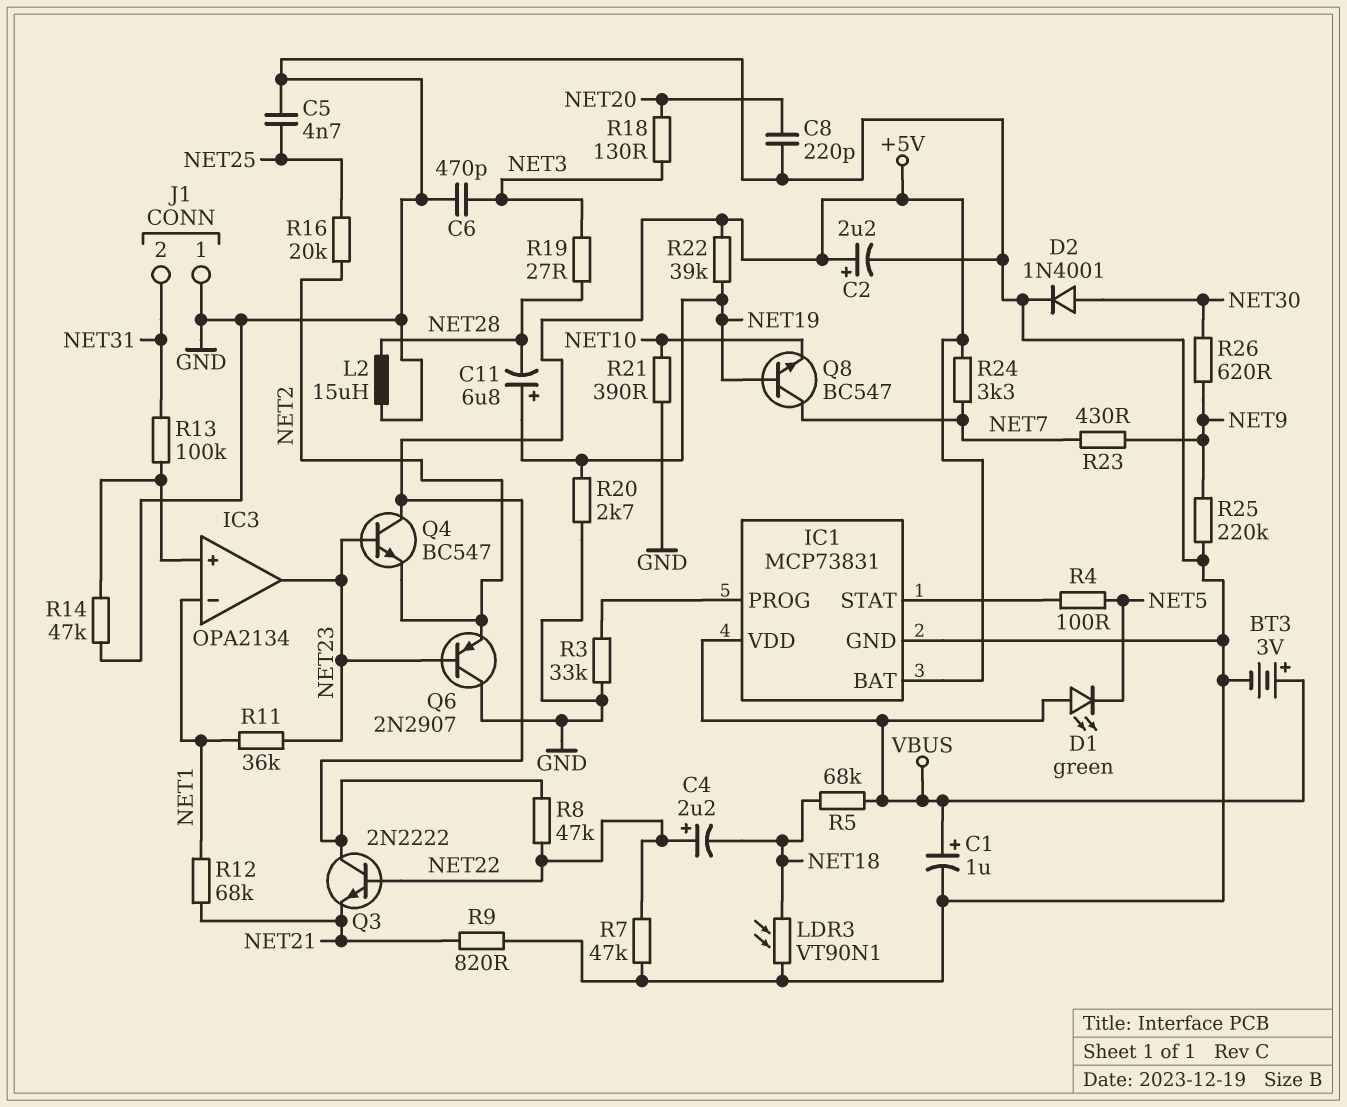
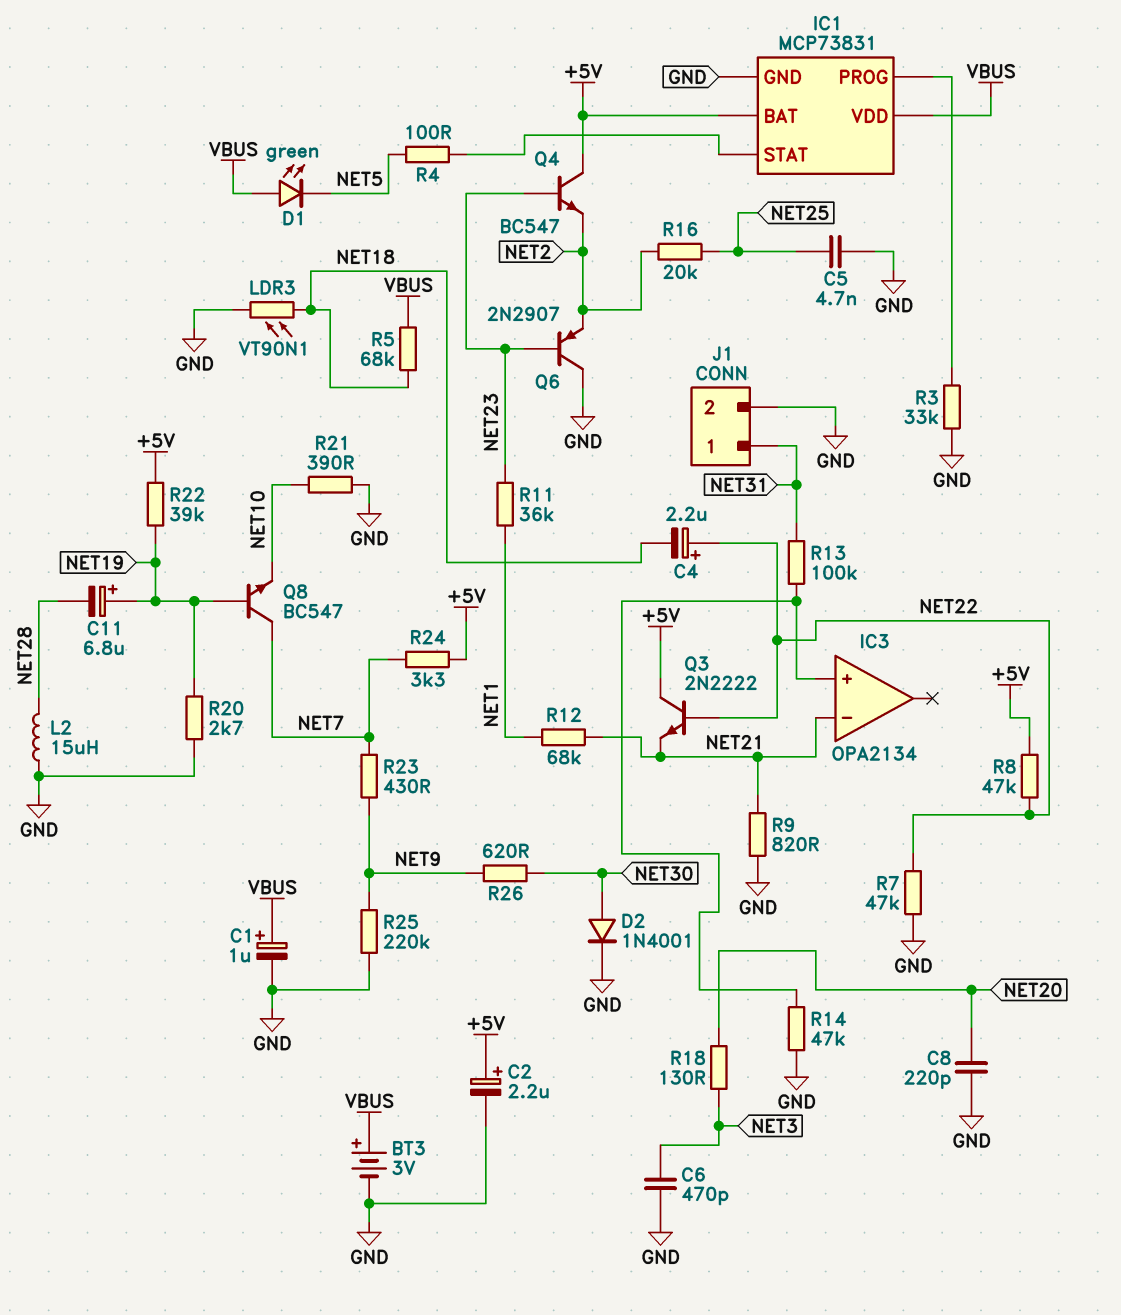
IC3 pin in-: NET1 -> NET21
IC3 pin out: NET23 -> none
J1 pin 1: GND -> NET31
J1 pin 2: NET31 -> GND
R19: 27 (NET3, NET28) -> none

